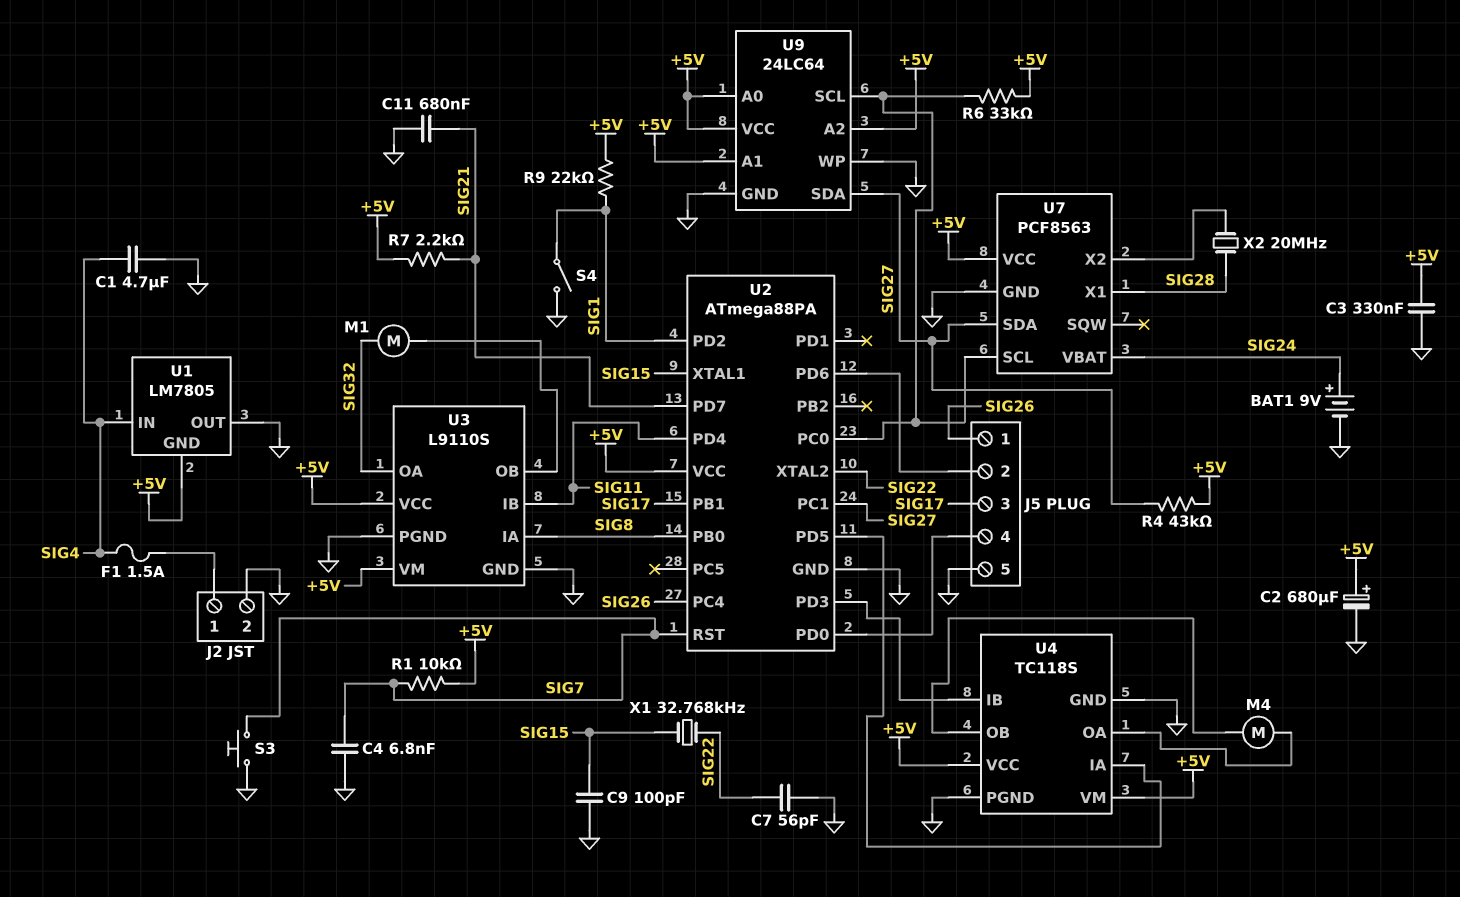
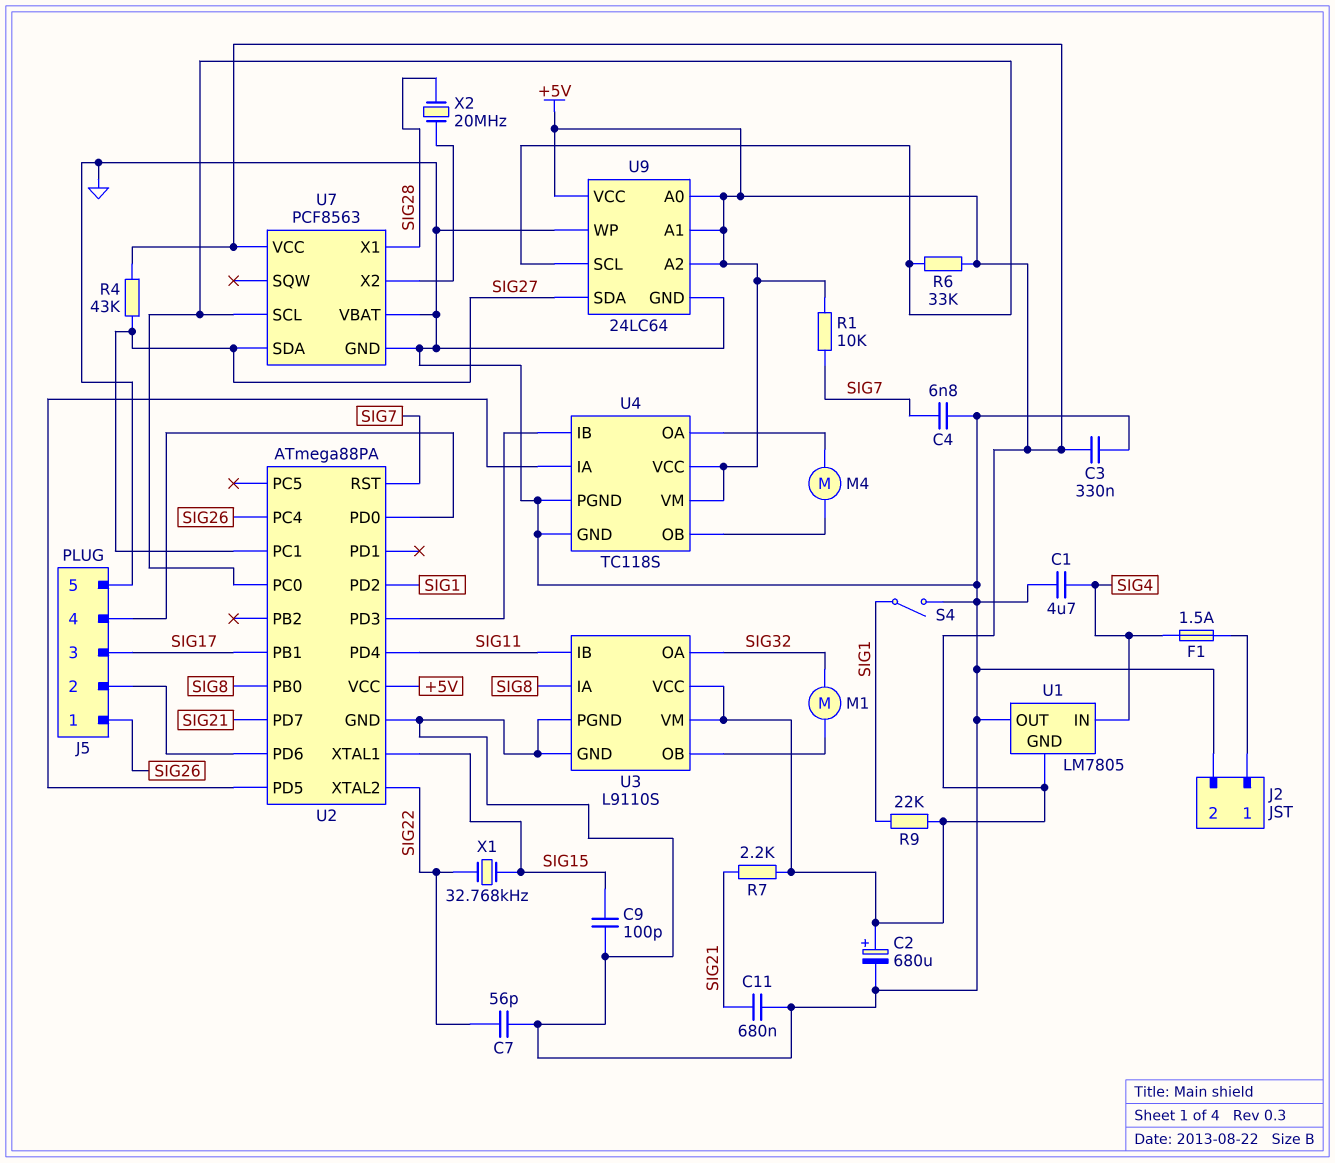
BAT1: 9V (plus SIG24, minus GND) -> none
S3: button (GND, SIG7) -> none
U7 pin VBAT: SIG24 -> GND

